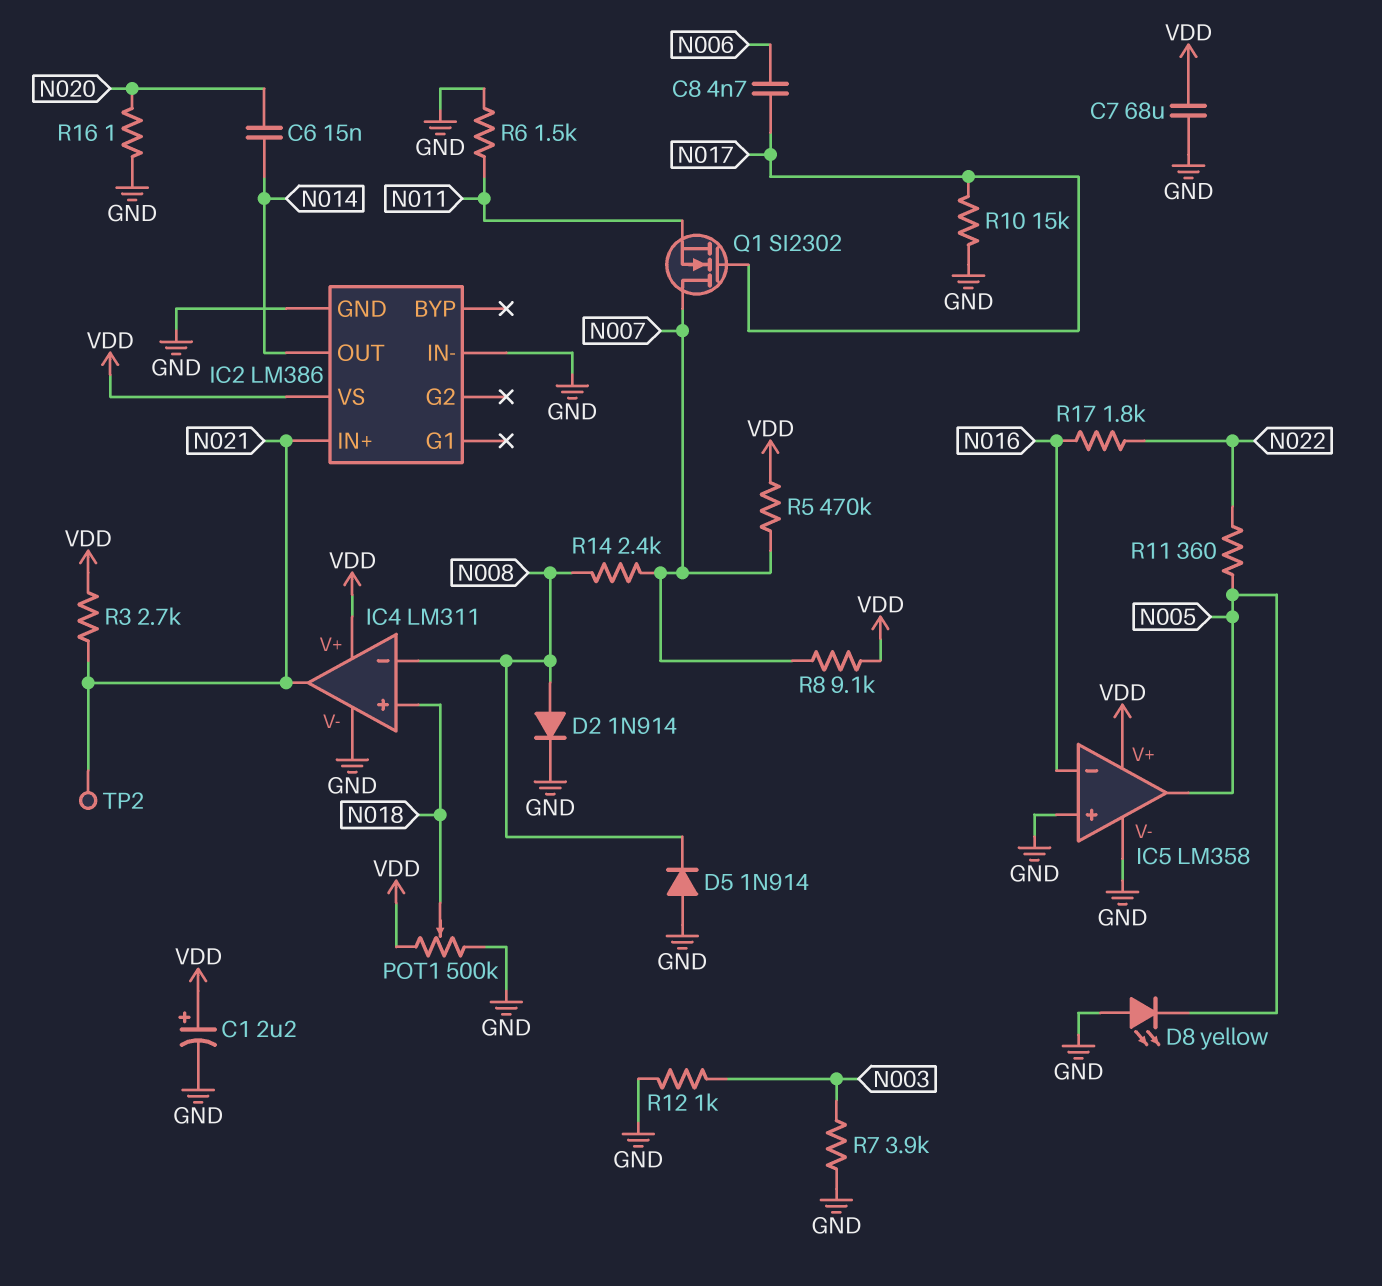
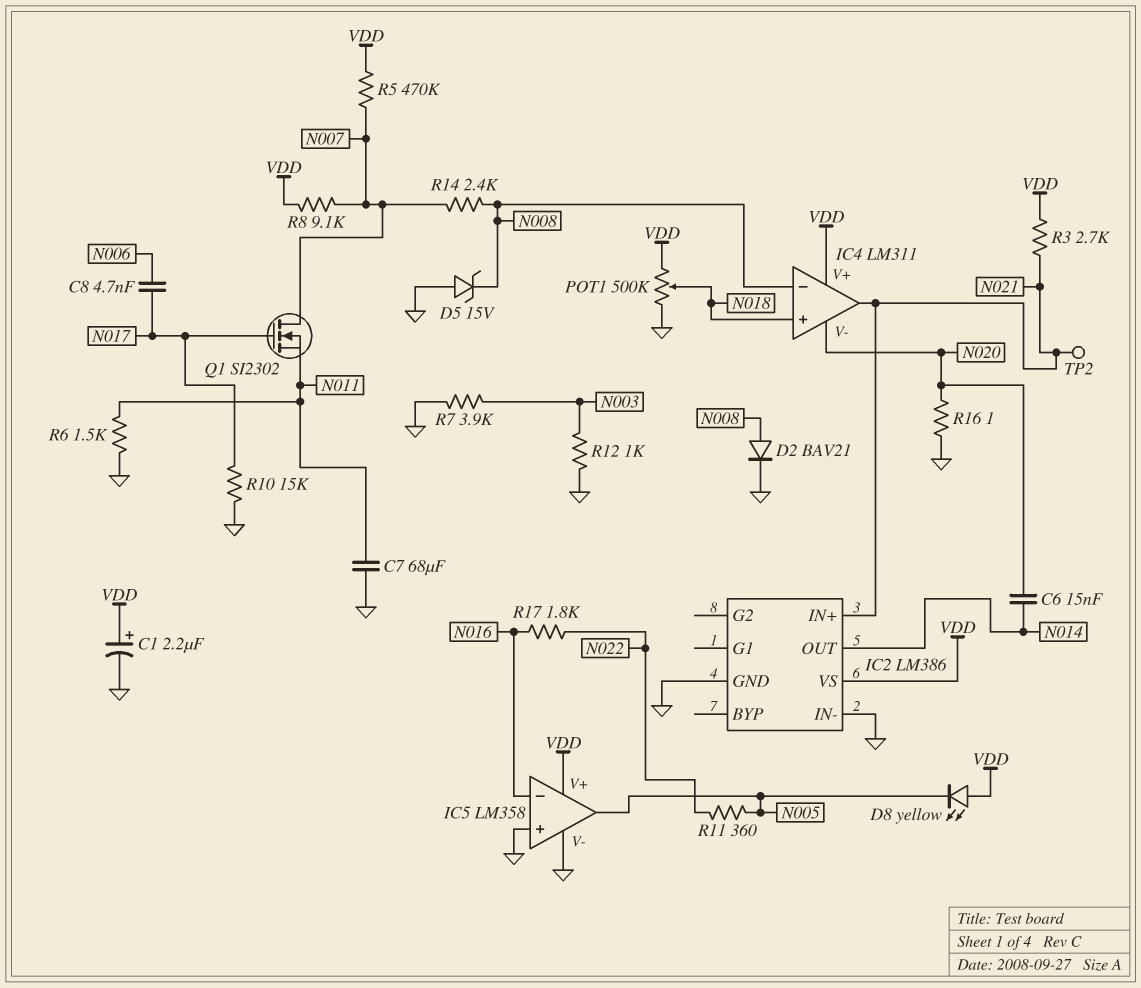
C7: 68uF (GND, VDD) -> 68uF (GND, N011)
D2: diode 1N914 (A N008, K GND) -> diode BAV21 (A N008, K GND)
D5: diode 1N914 (A GND, K N008) -> zener 15V (A GND, K N008)
D8: LED yellow (A GND, K N005) -> LED yellow (A VDD, K N005)
IC4 pin V-: GND -> N020

